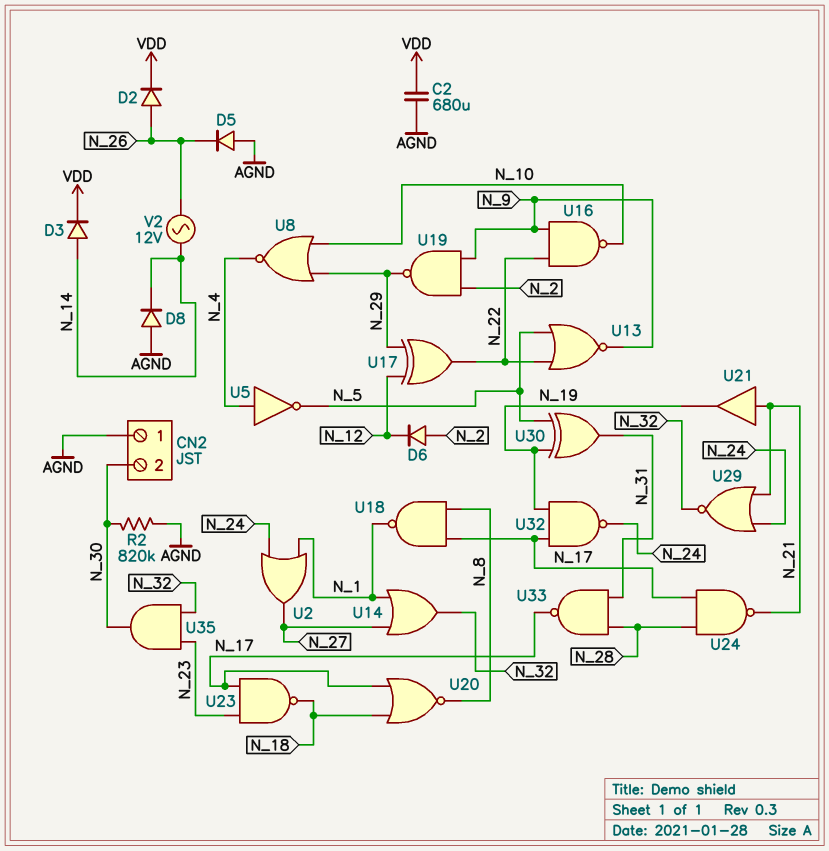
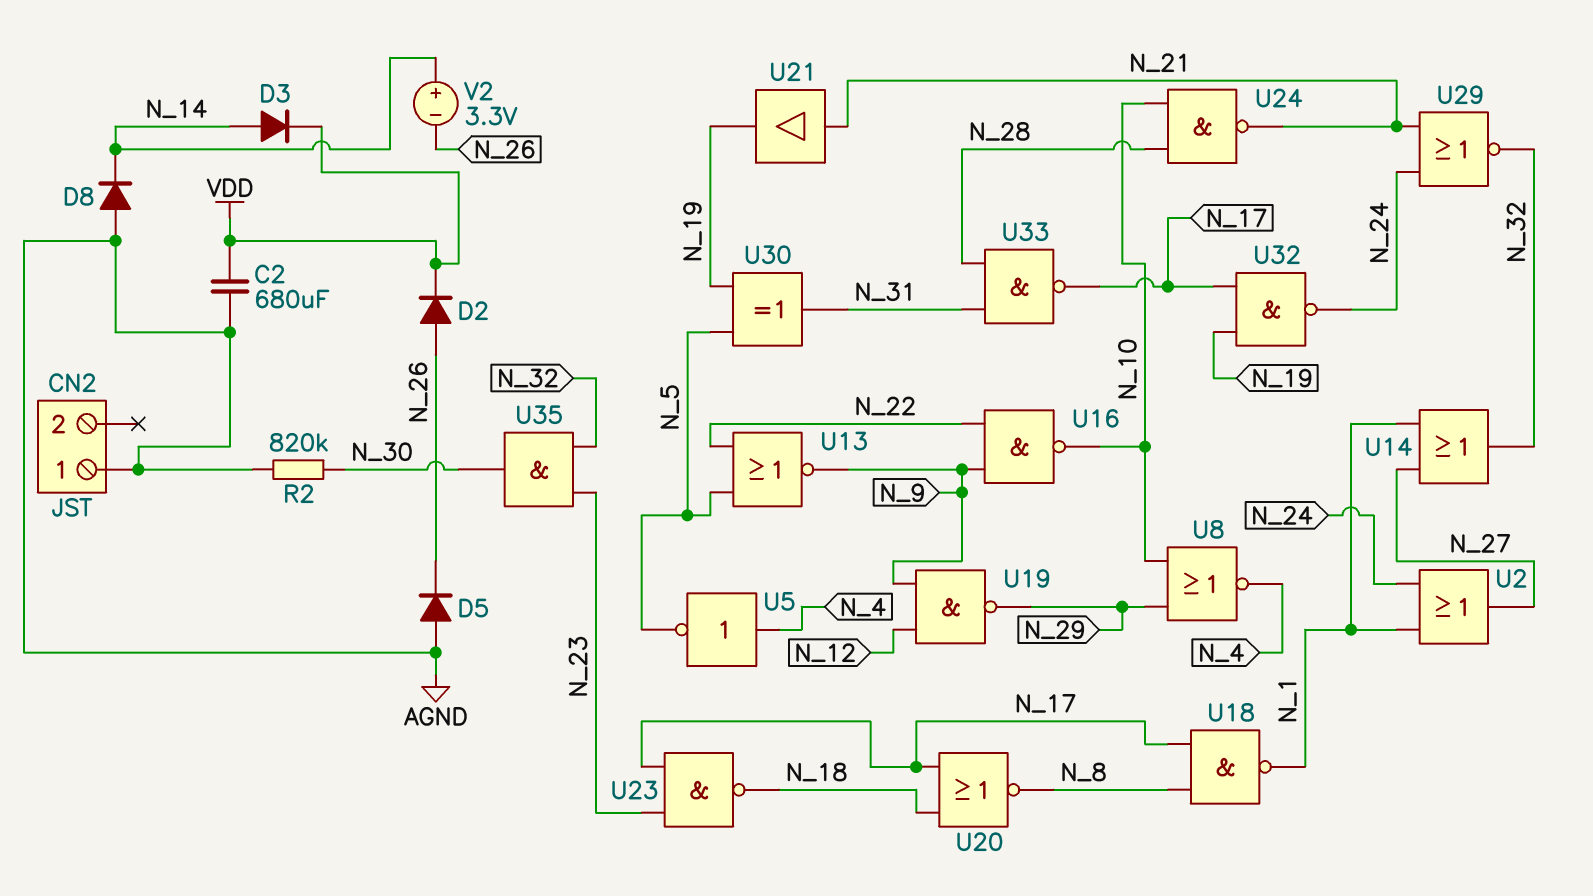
CN2 pin 2: N_30 -> none
D6: diode (A N_2, K N_12) -> none
U17: XOR (in N_12, in N_29, out N_22) -> none
U19: NAND (in N_2, in N_9, out N_29) -> NAND (in N_9, in N_12, out N_29)
U24: NAND (in N_17, in N_28, out N_21) -> NAND (in N_10, in N_28, out N_21)
V2: AC 12V (N_14, N_26) -> 3.3V (plus N_14, minus N_26)

